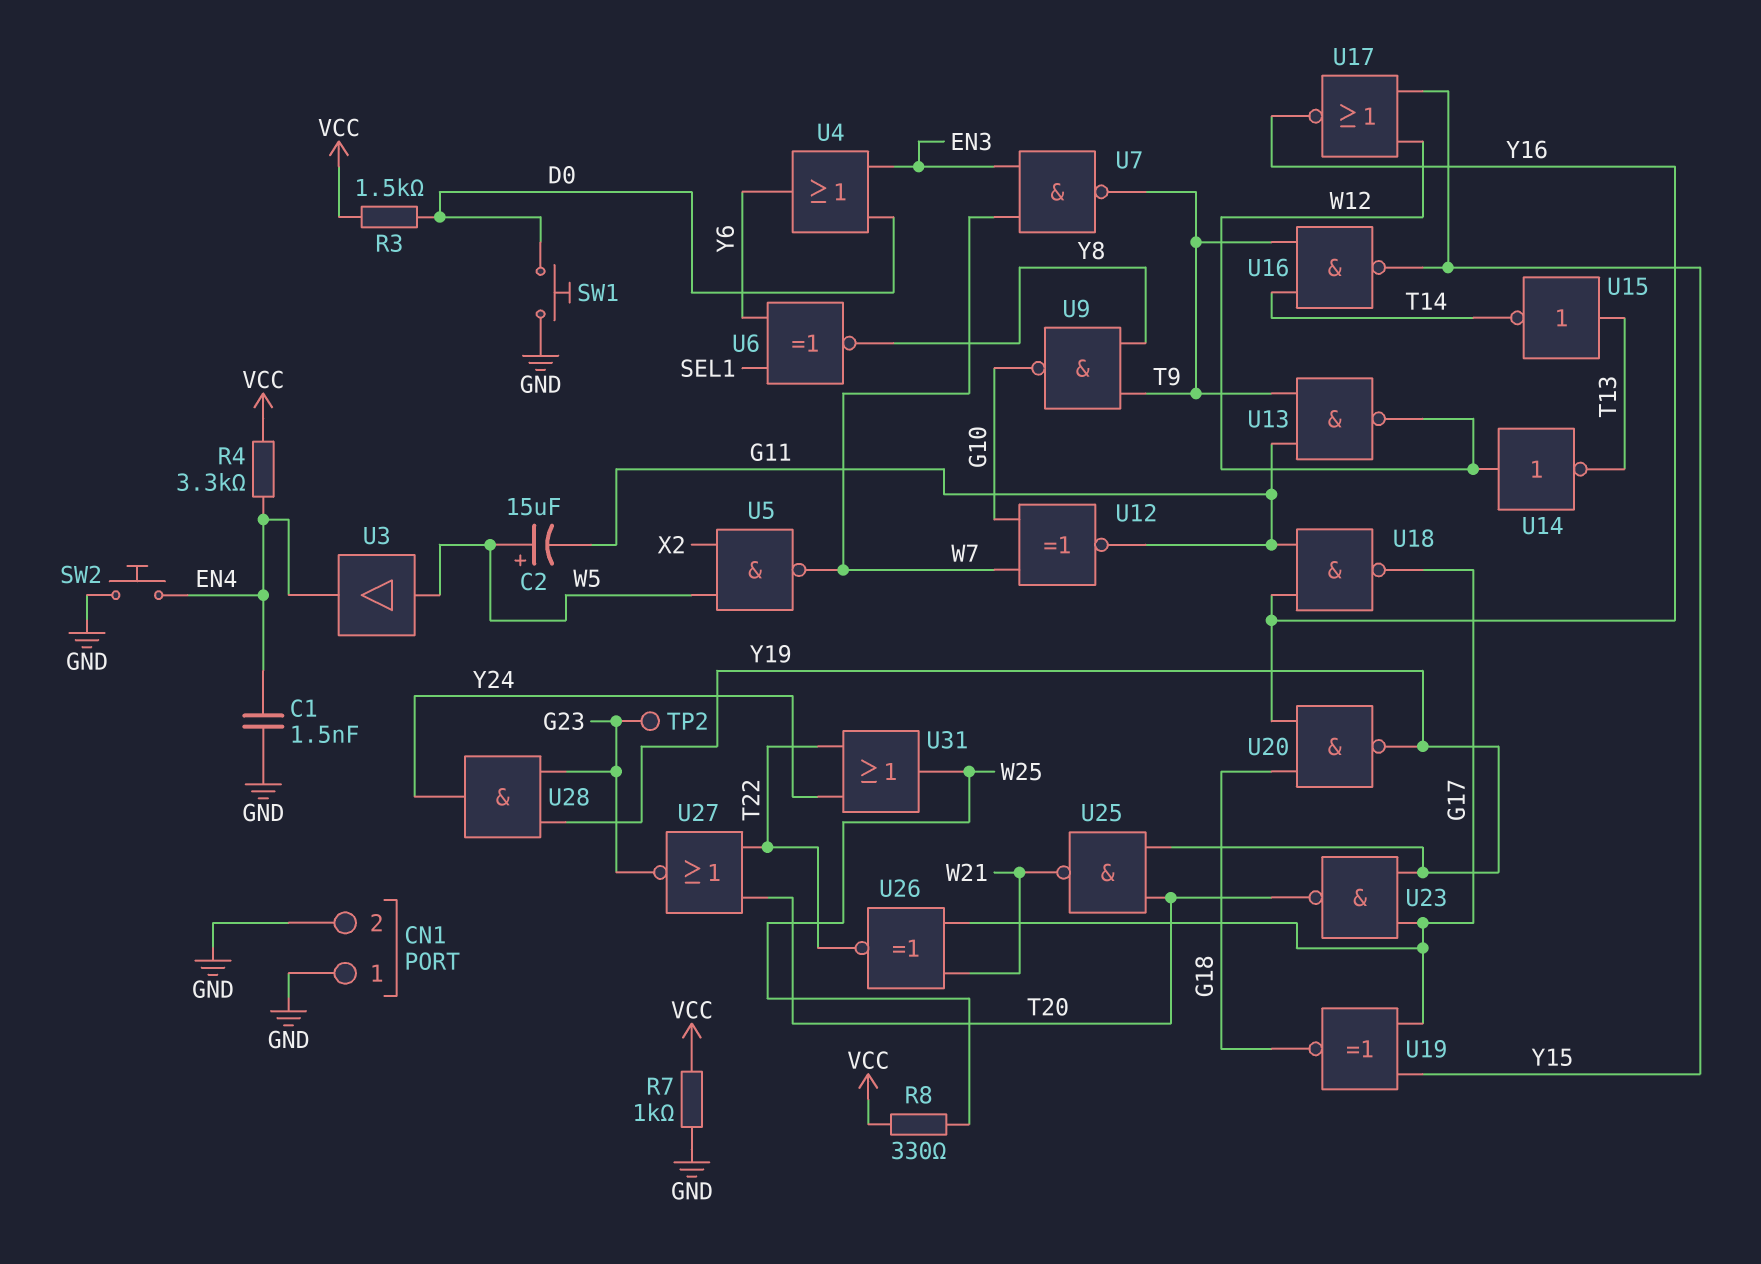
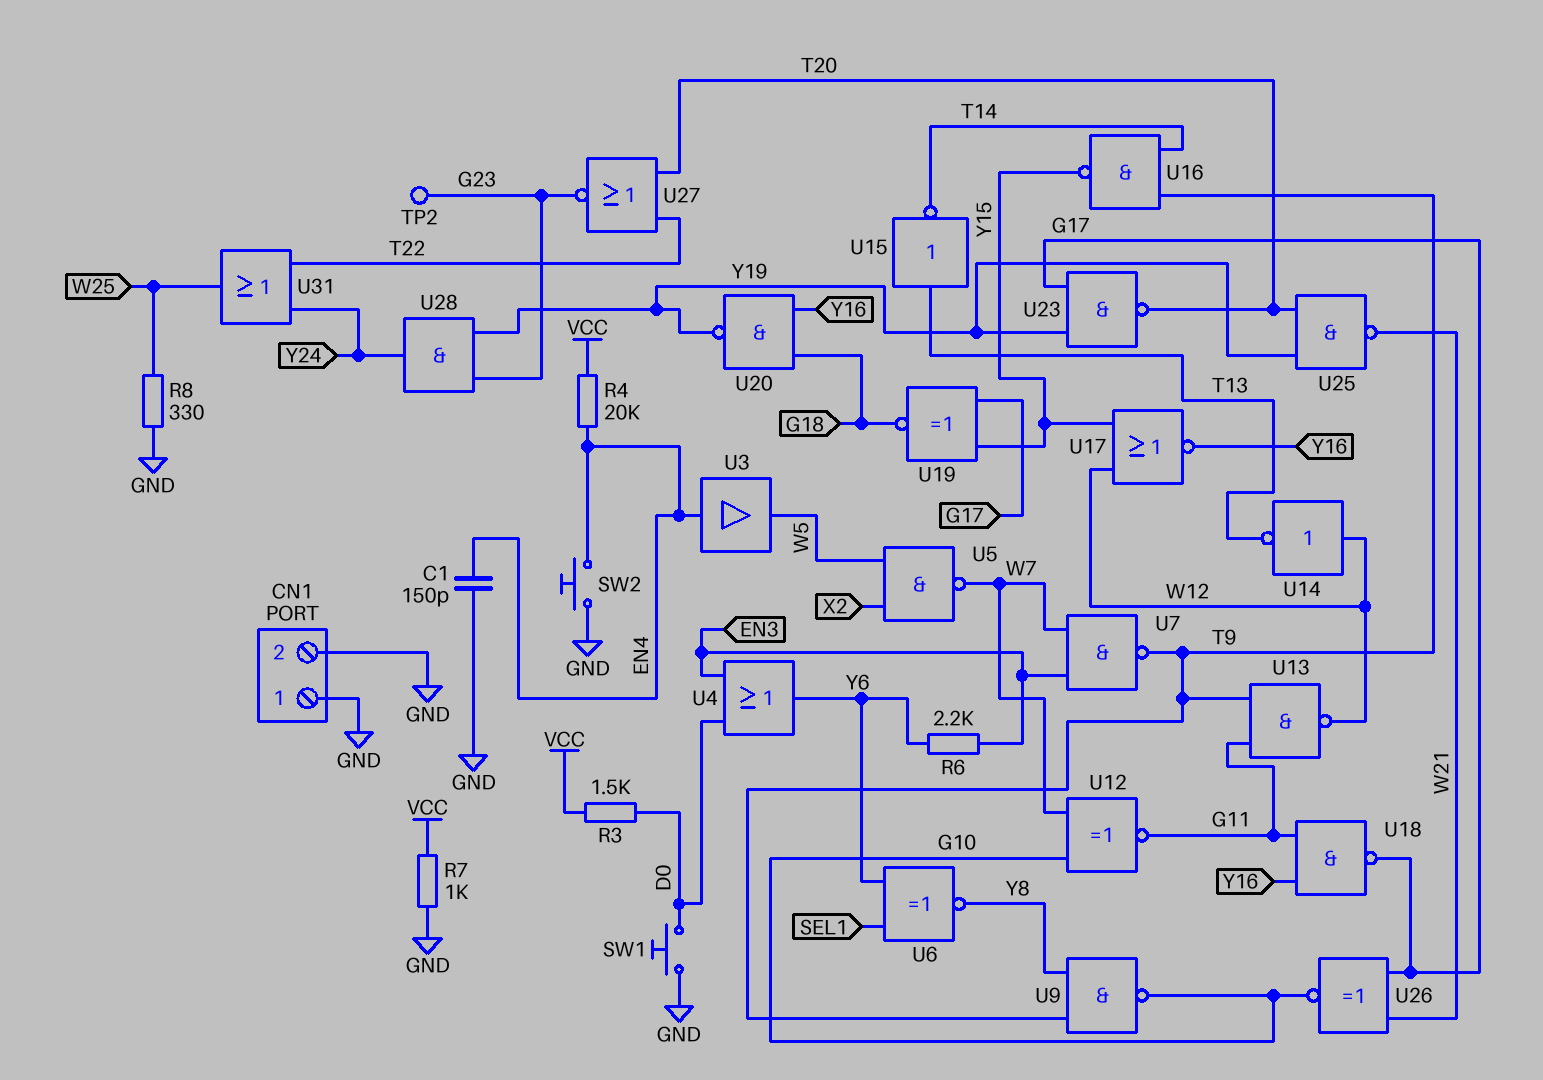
C1: 1.5nF (EN4, GND) -> 150pF (EN4, GND)
C2: 15uF (plus W5, minus G11) -> none
R4: 3.3k (EN4, VCC) -> 20k (EN4, VCC)
R6: none -> 2.2k (EN3, Y6)
R8: 330 (VCC, W25) -> 330 (GND, W25)
U3: buffer (in W5, out EN4) -> buffer (in EN4, out W5)
U26: XNOR (in G17, in W21, out T22) -> XNOR (in G17, in W21, out G10)

